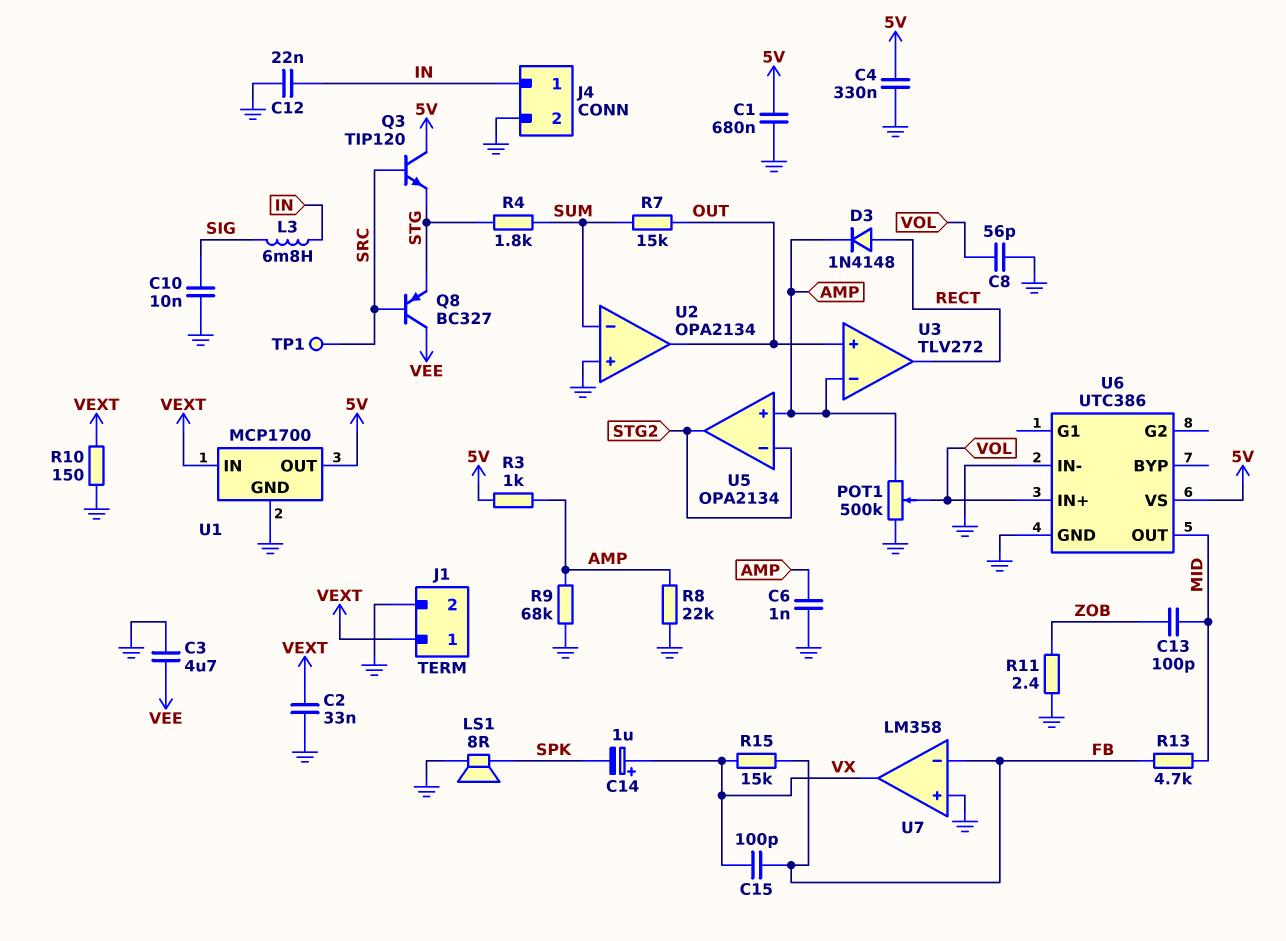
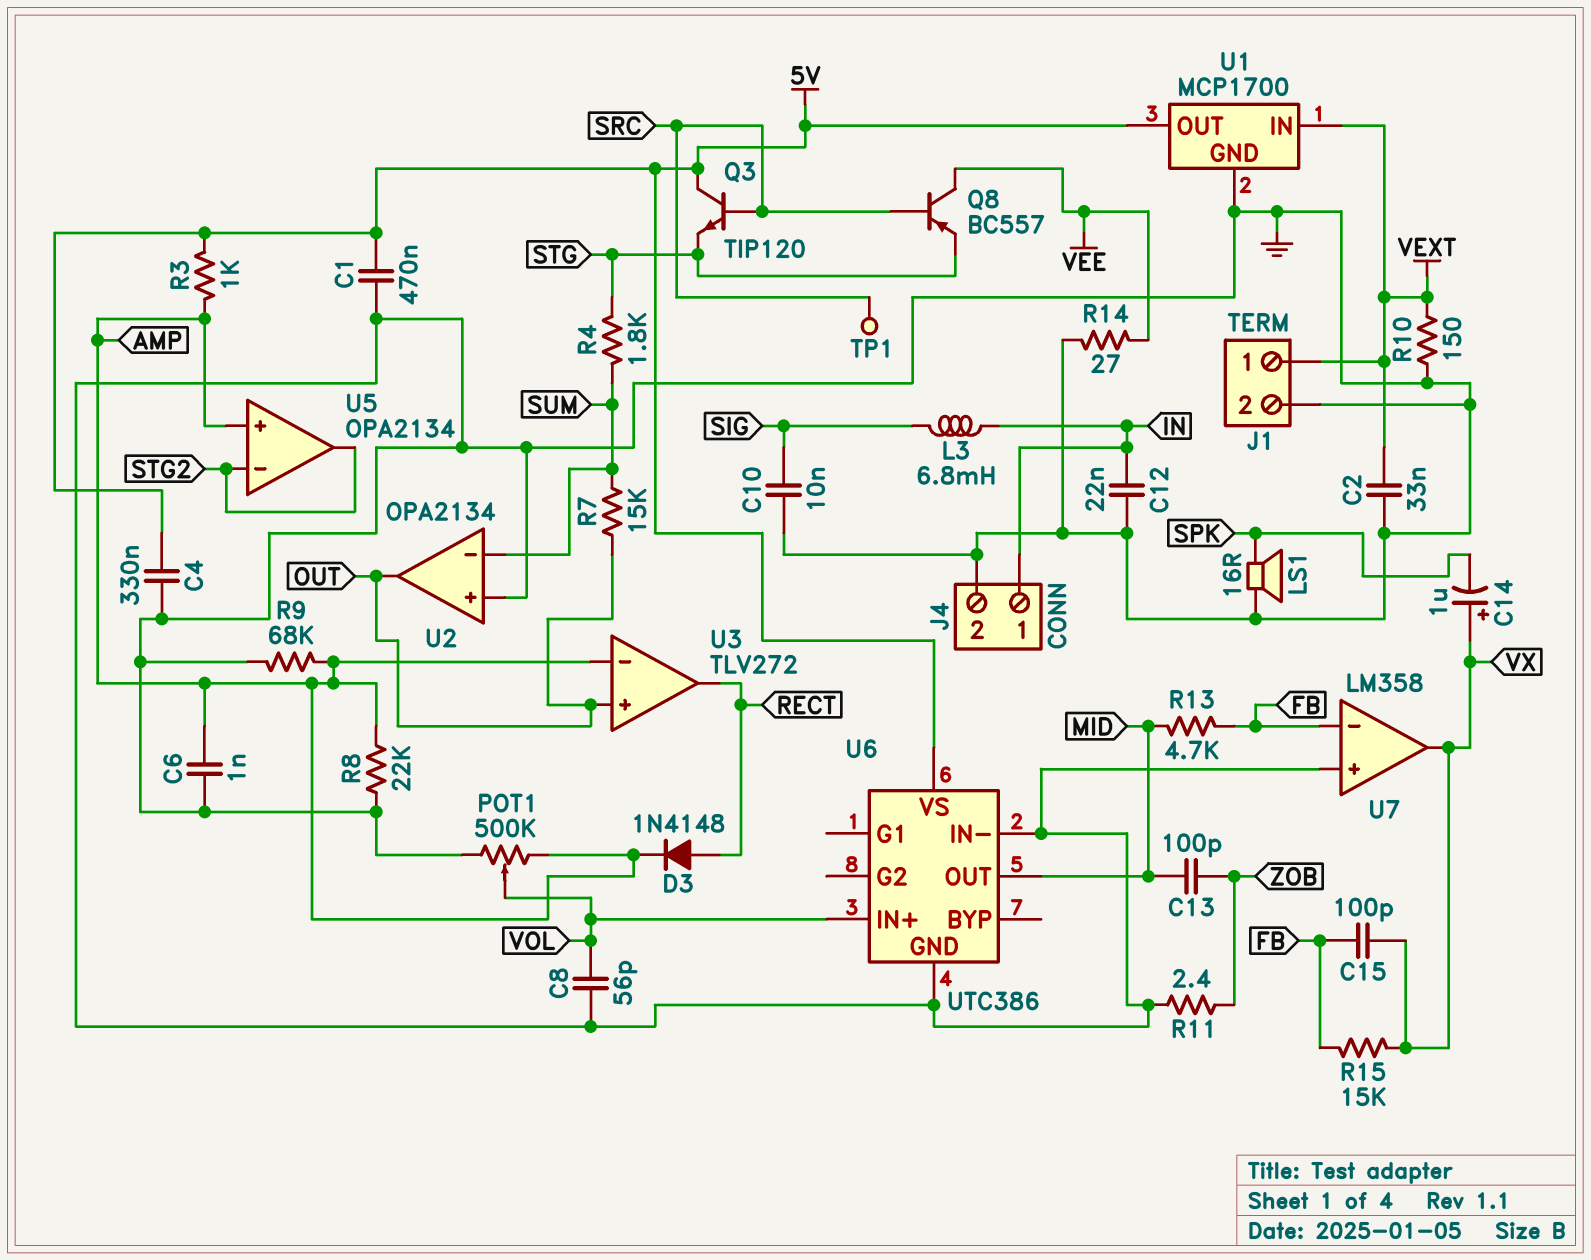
C1: 680nF (5V, GND) -> 470nF (5V, GND)
C3: 4.7uF (GND, VEE) -> none
LS1: speaker 8R (GND, SPK) -> speaker 16R (GND, SPK)
Q8: PNP BC327 (B SRC, C VEE, E STG) -> PNP BC557 (B SRC, C VEE, E STG)
R14: none -> 27 (GND, VEE)

